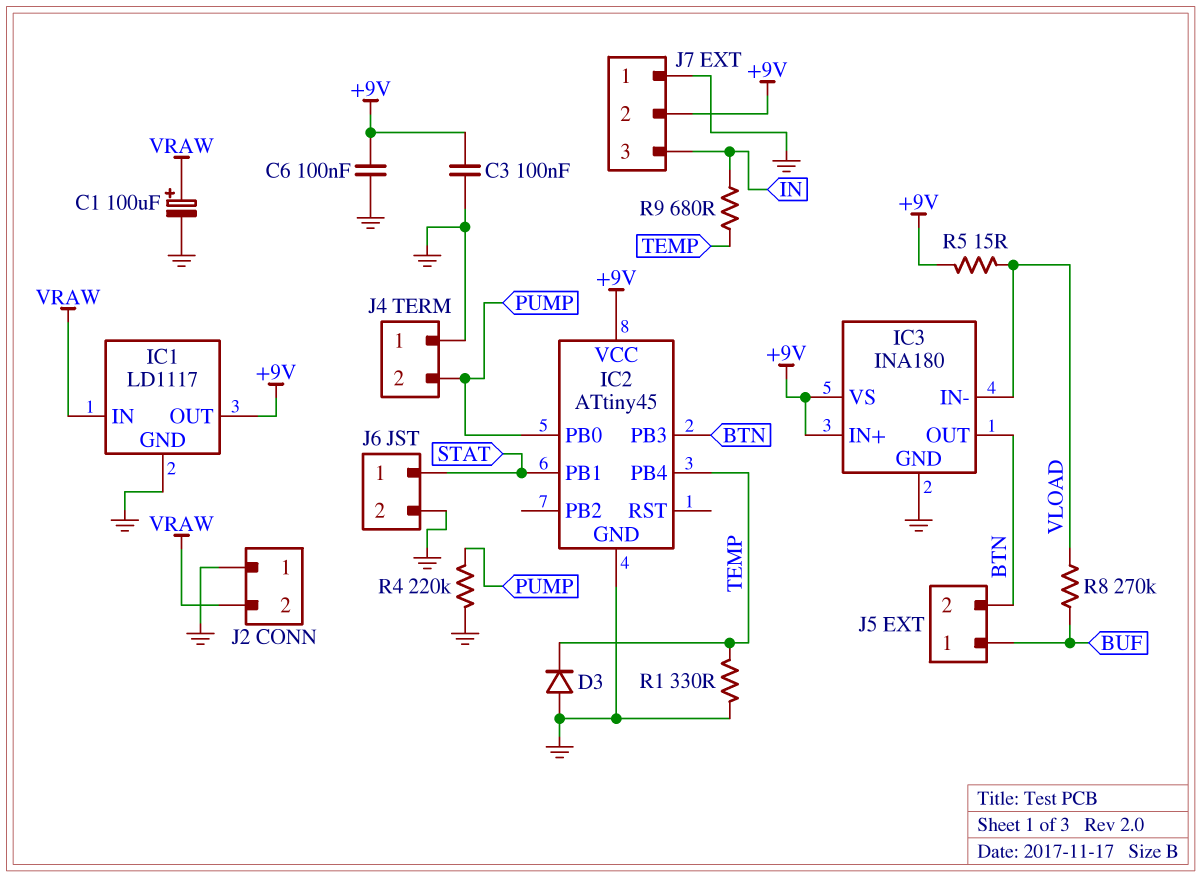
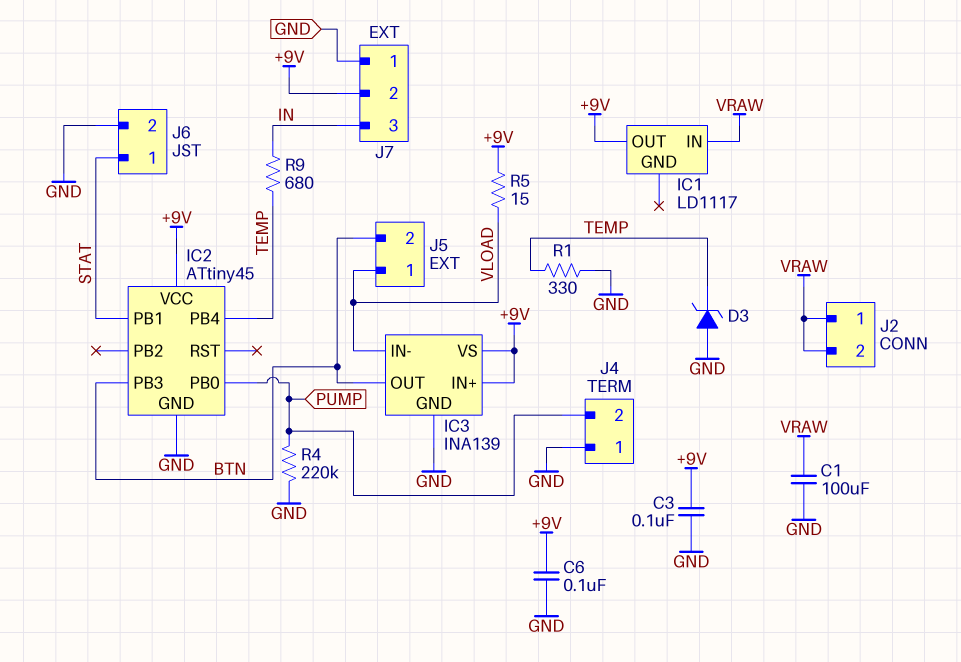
C1: 100uF (plus VRAW, minus GND) -> 100uF (GND, VRAW)
D3: diode (A GND, K TEMP) -> zener (A GND, K TEMP)
IC1 pin GND: GND -> none
IC3: INA180 -> INA139
J2 pin 1: GND -> VRAW
J5 pin 1: BUF -> VLOAD
R8: 270k (BUF, VLOAD) -> none

